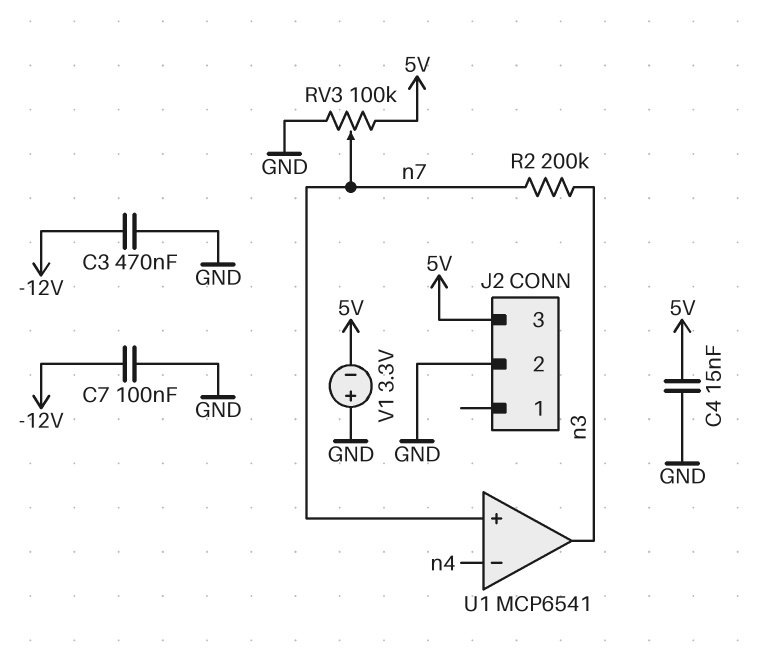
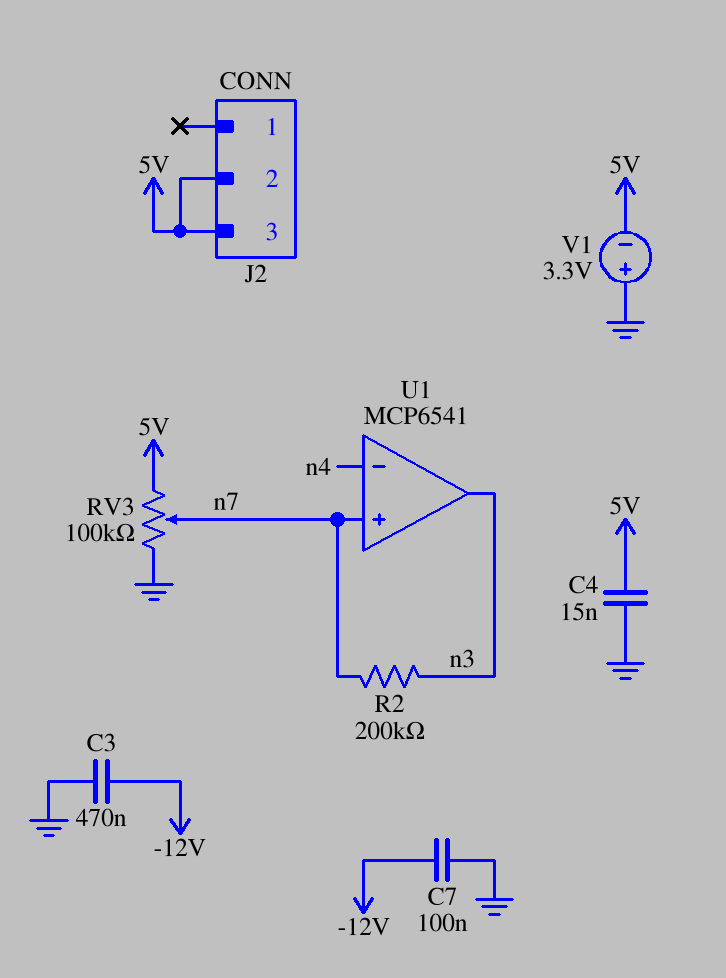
J2 pin 2: GND -> 5V

